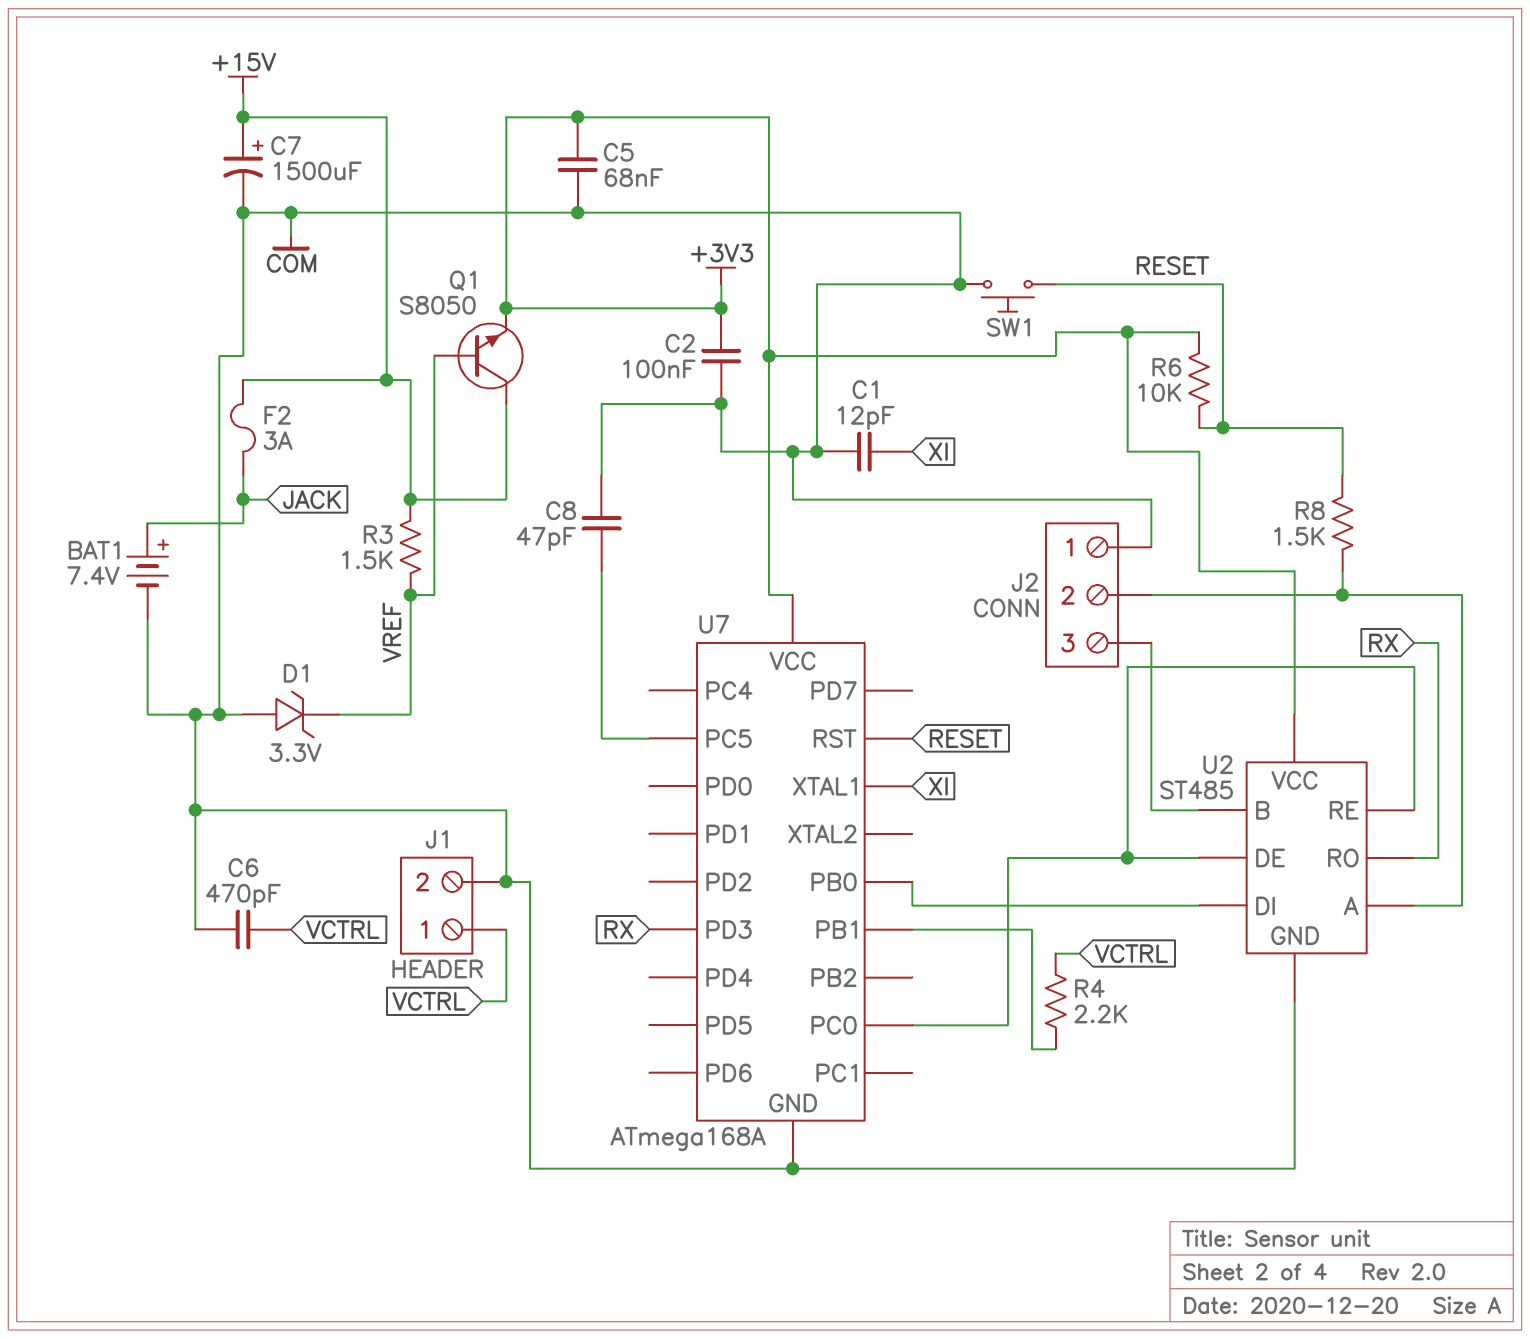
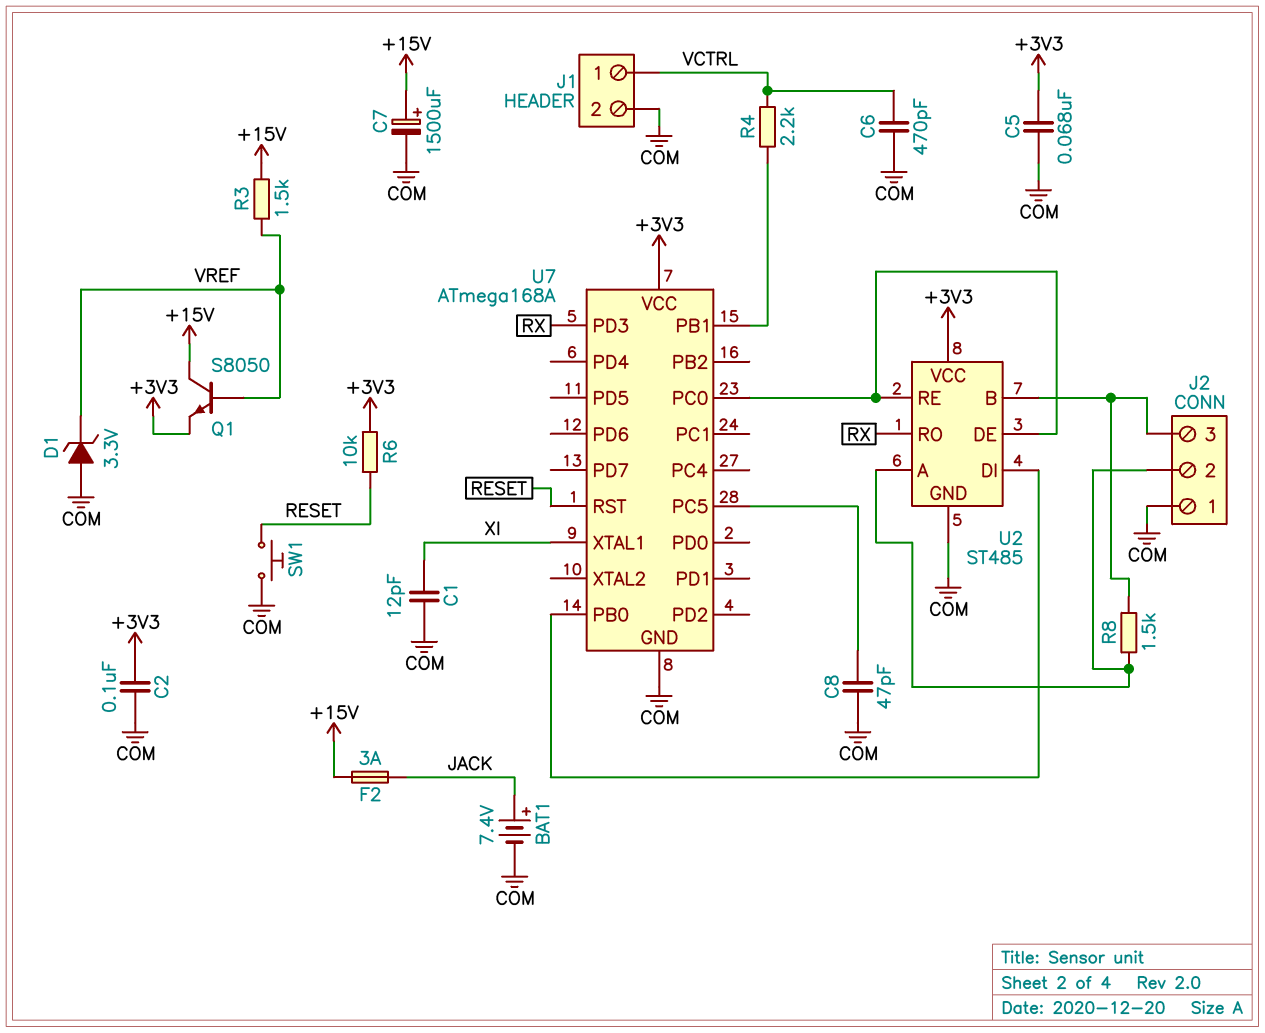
R8: 1.5k (J2/2, RESET) -> 1.5k (J2/2, J2/3)

